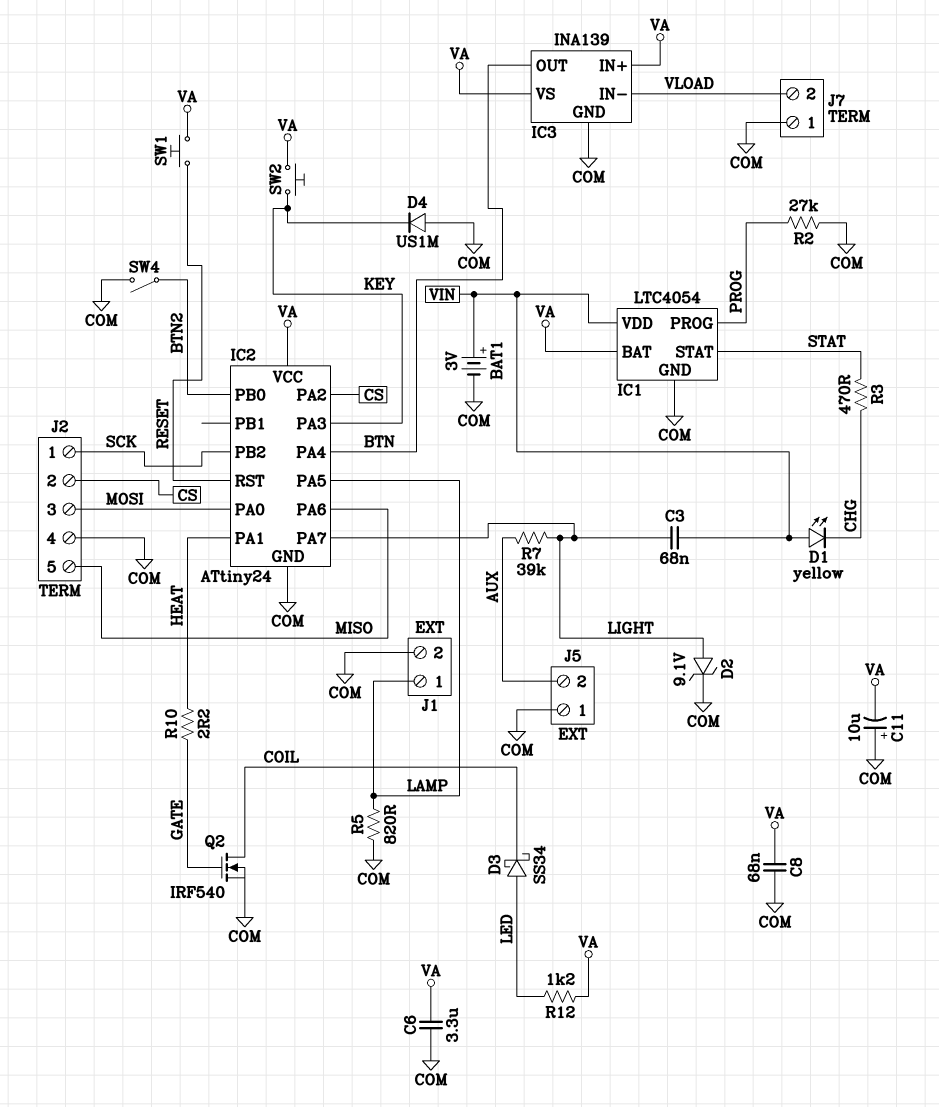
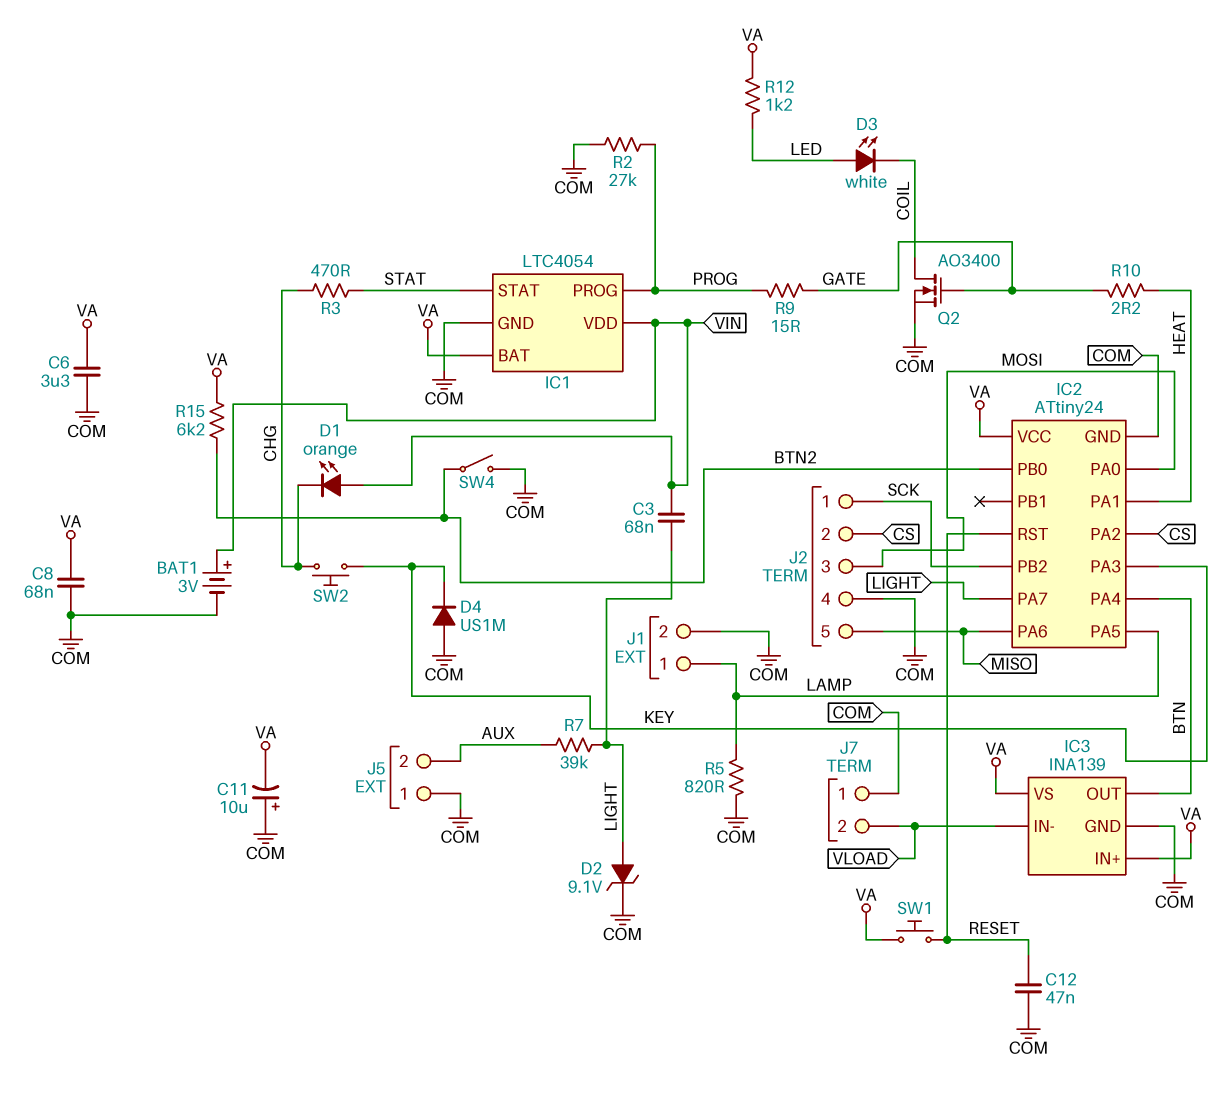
C12: none -> 47nF (COM, RESET)
D1: LED yellow (A VIN, K CHG) -> LED orange (A VIN, K CHG)
D3: schottky SS34 (A LED, K COIL) -> LED white (A LED, K COIL)
Q2: NMOS IRF540 (G GATE, D COIL, S COM) -> NMOS AO3400 (G GATE, D COIL, S COM)
R9: none -> 15 (GATE, PROG)
R15: none -> 6.2k (BTN2, VA)
SW2: button (KEY, VA) -> button (CHG, KEY)

